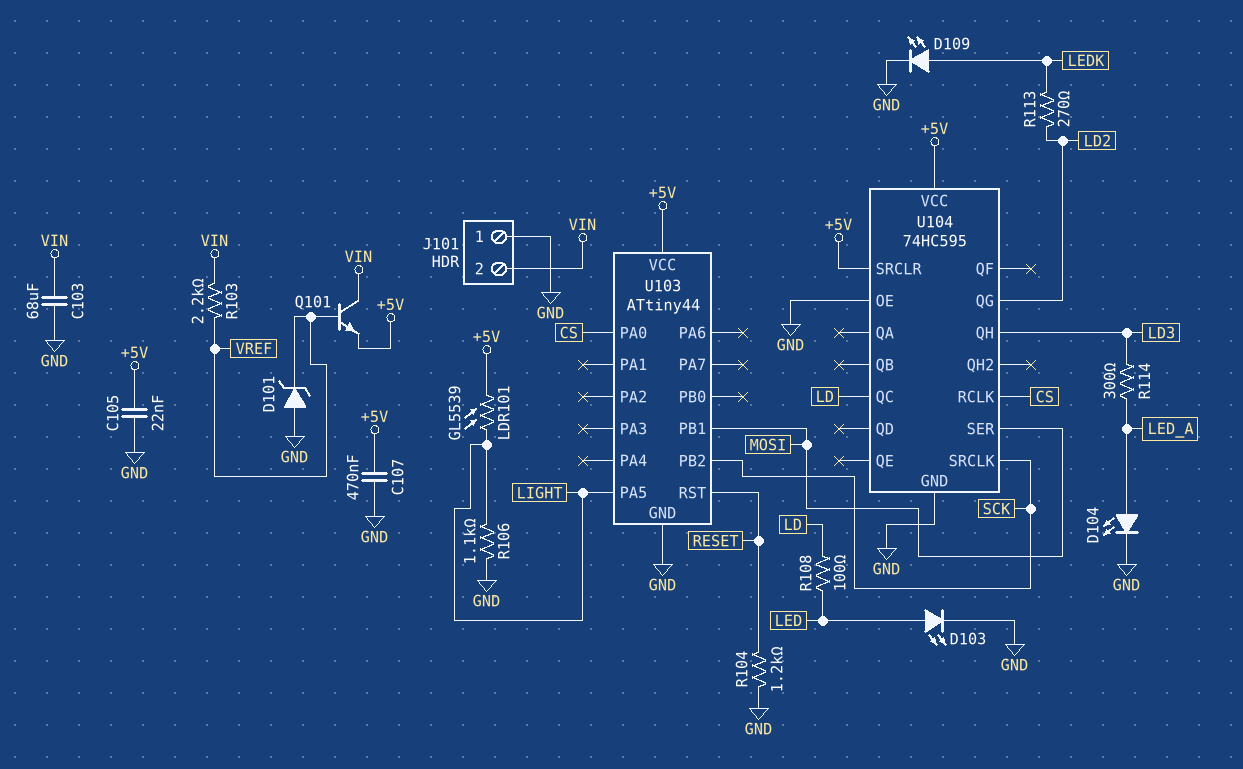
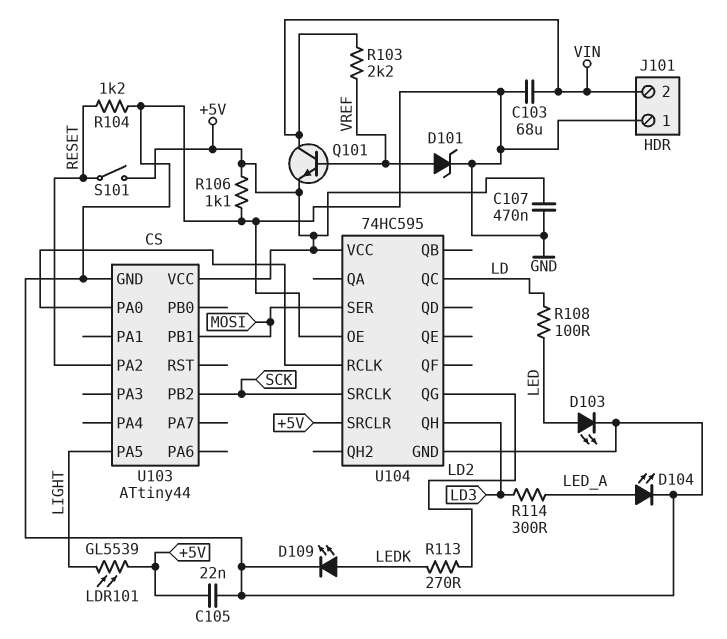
D101: zener (A GND, K VREF) -> zener (A VREF, K GND)
R106: 1.1k (GND, LIGHT) -> 1.1k (+5V, GND)
S101: none -> switch (+5V, RESET)
U103 pin PA2: none -> RESET
U103 pin RST: RESET -> none

